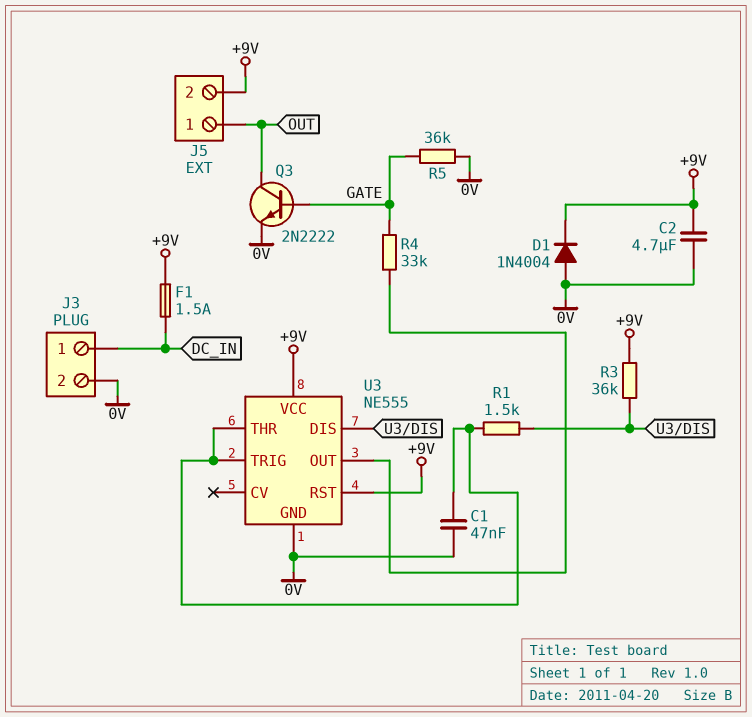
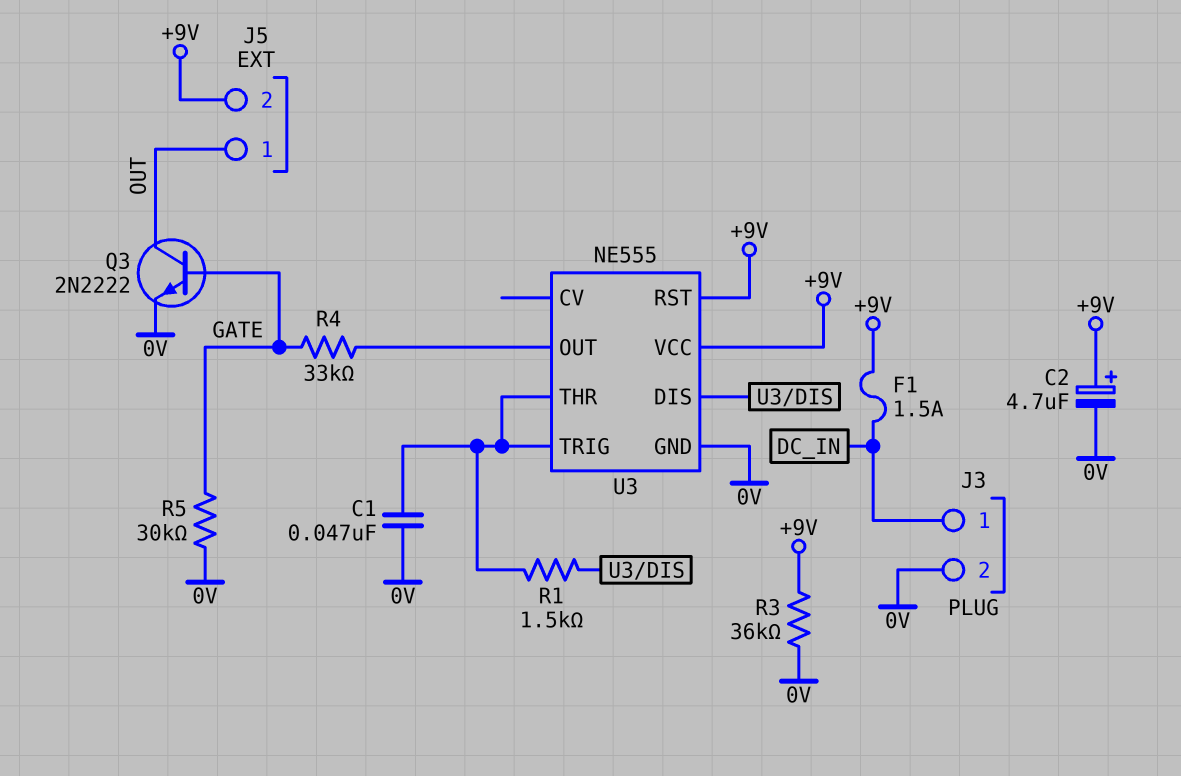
C2: 4.7uF (+9V, 0V) -> 4.7uF (plus +9V, minus 0V)
D1: diode 1N4004 (A 0V, K +9V) -> none
R3: 36k (+9V, U3/DIS) -> 36k (+9V, 0V)
R5: 36k (0V, GATE) -> 30k (0V, GATE)

